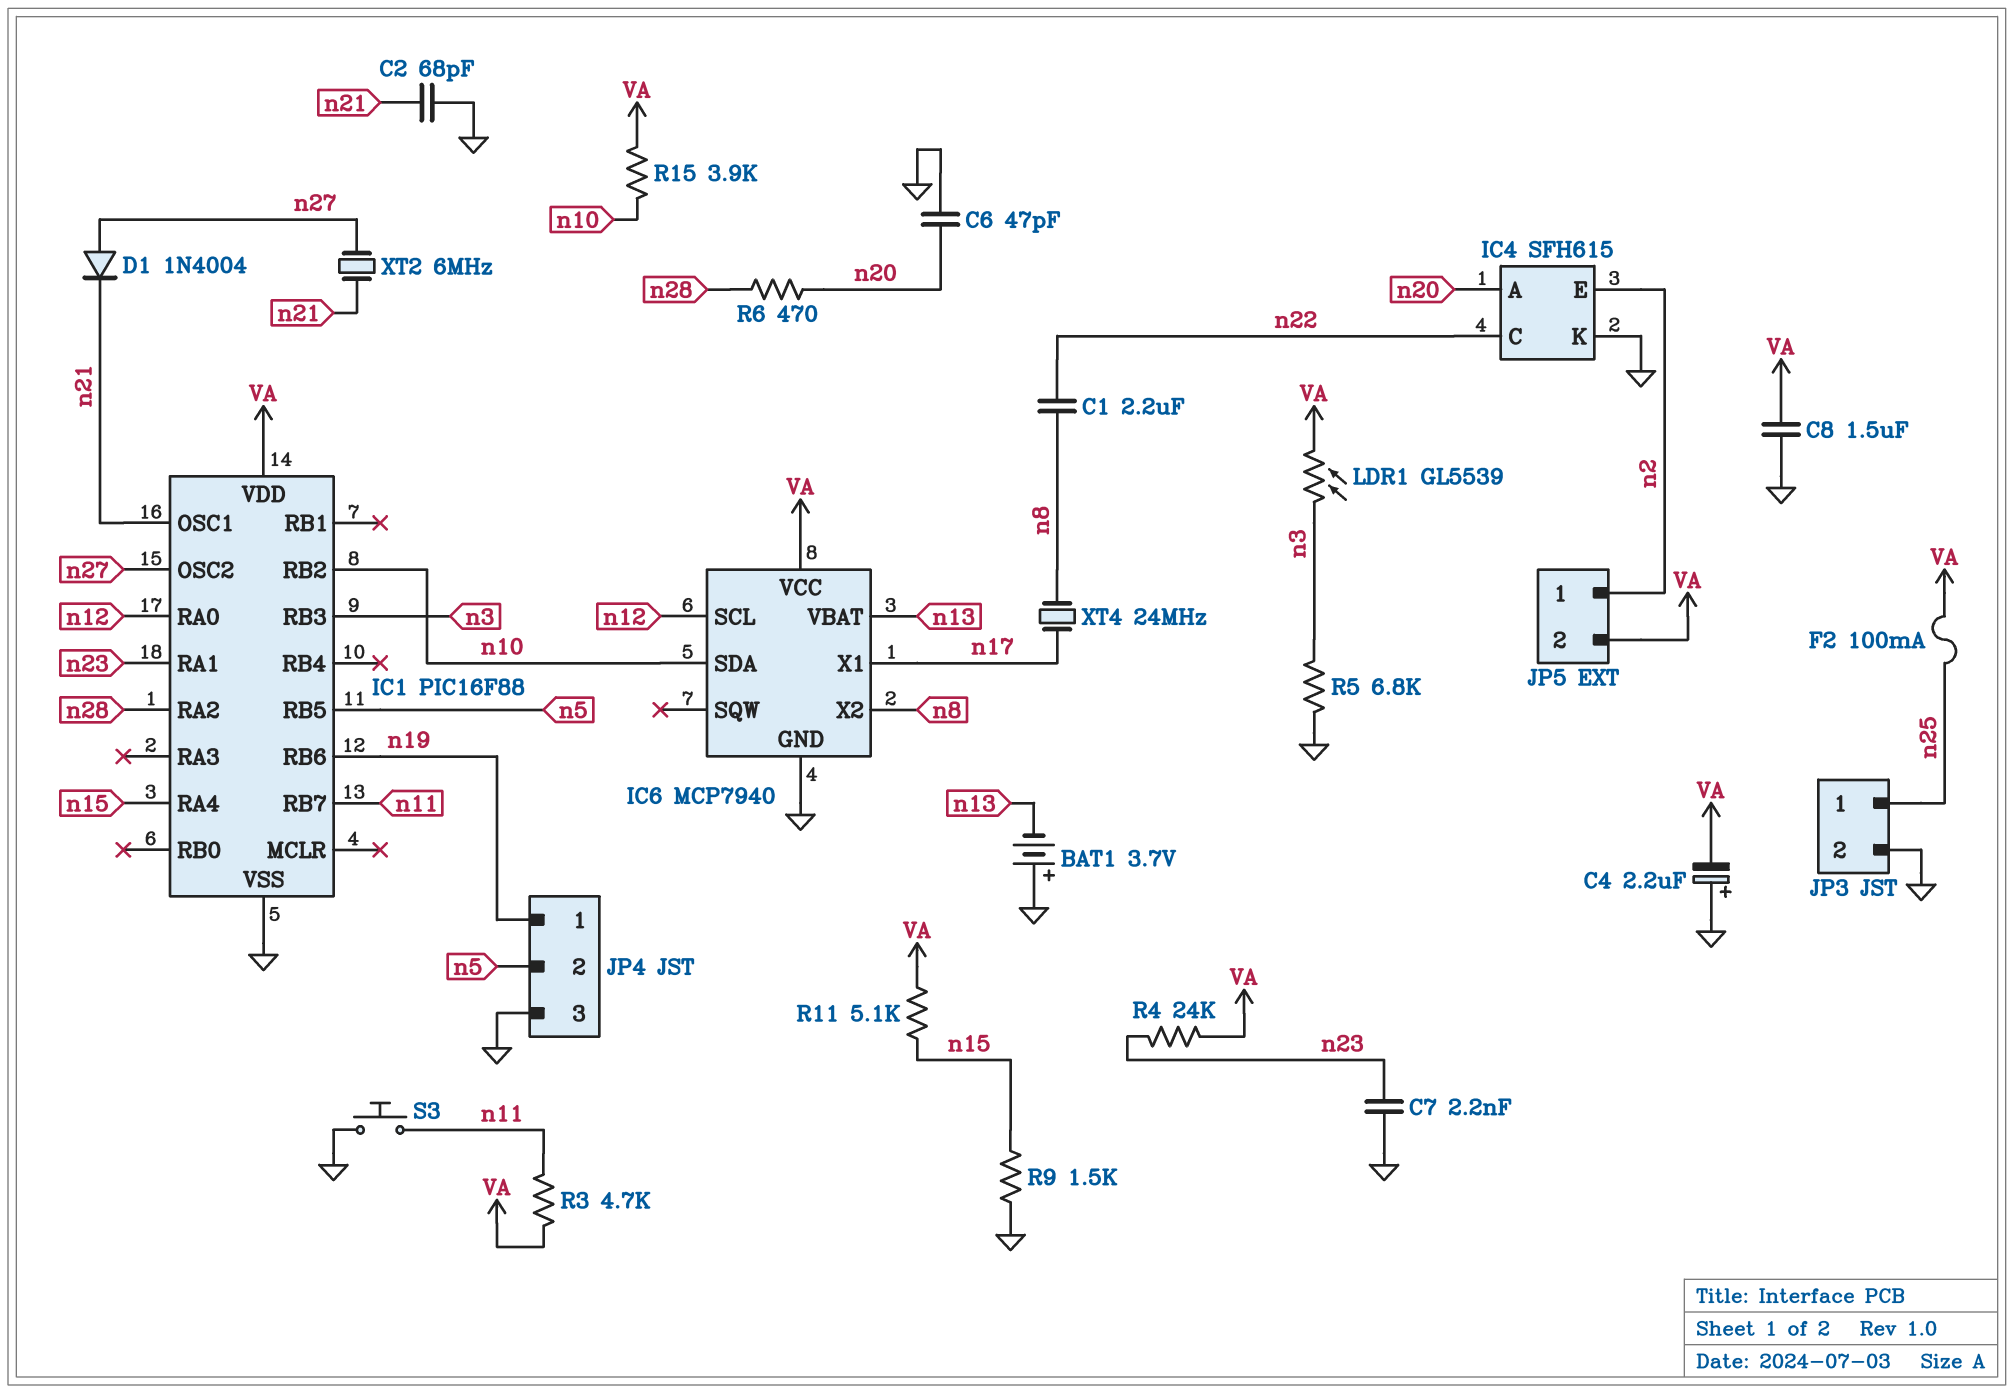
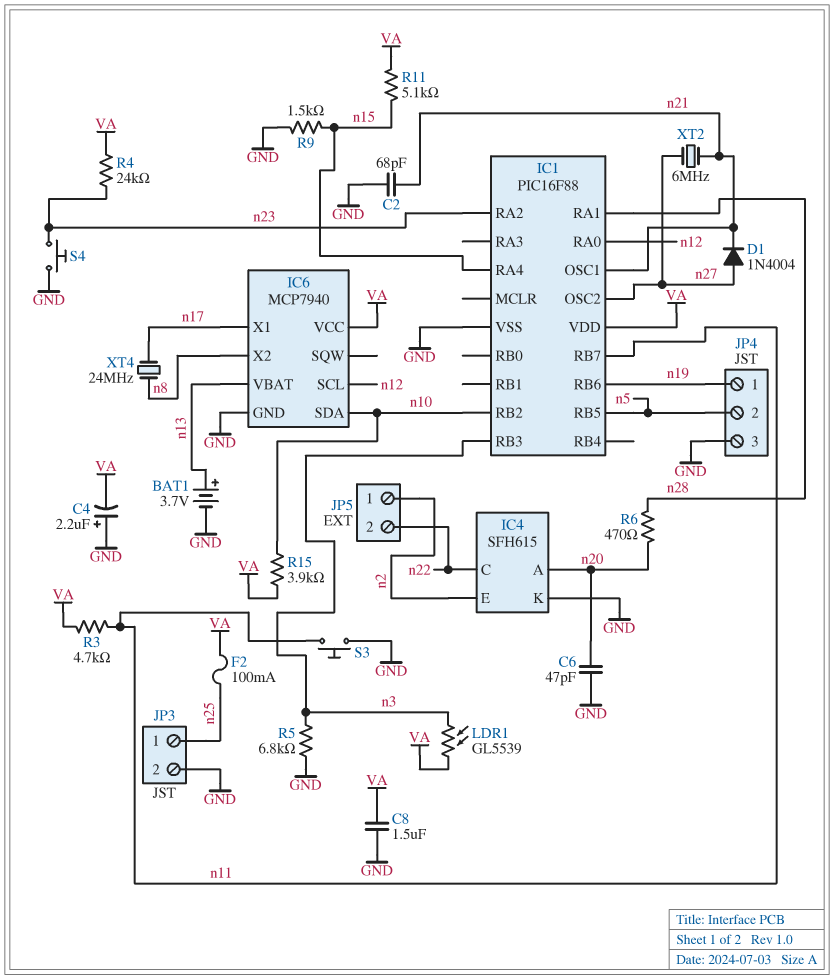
BAT1: 3.7V (plus GND, minus n13) -> 3.7V (plus n13, minus GND)
C1: 2.2uF (n8, n22) -> none
C7: 2.2nF (GND, n23) -> none
IC1 pin RA1: n23 -> n28
IC1 pin RA2: n28 -> n23
JP5 pin 2: VA -> n22
S4: none -> button (GND, n23)

